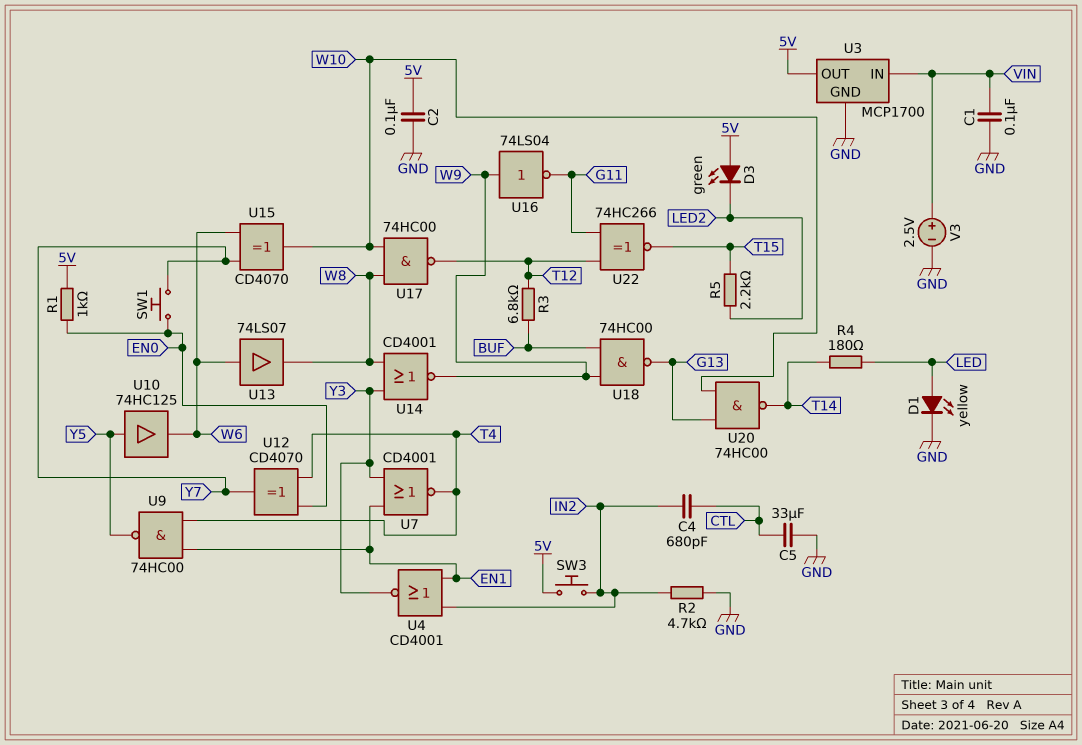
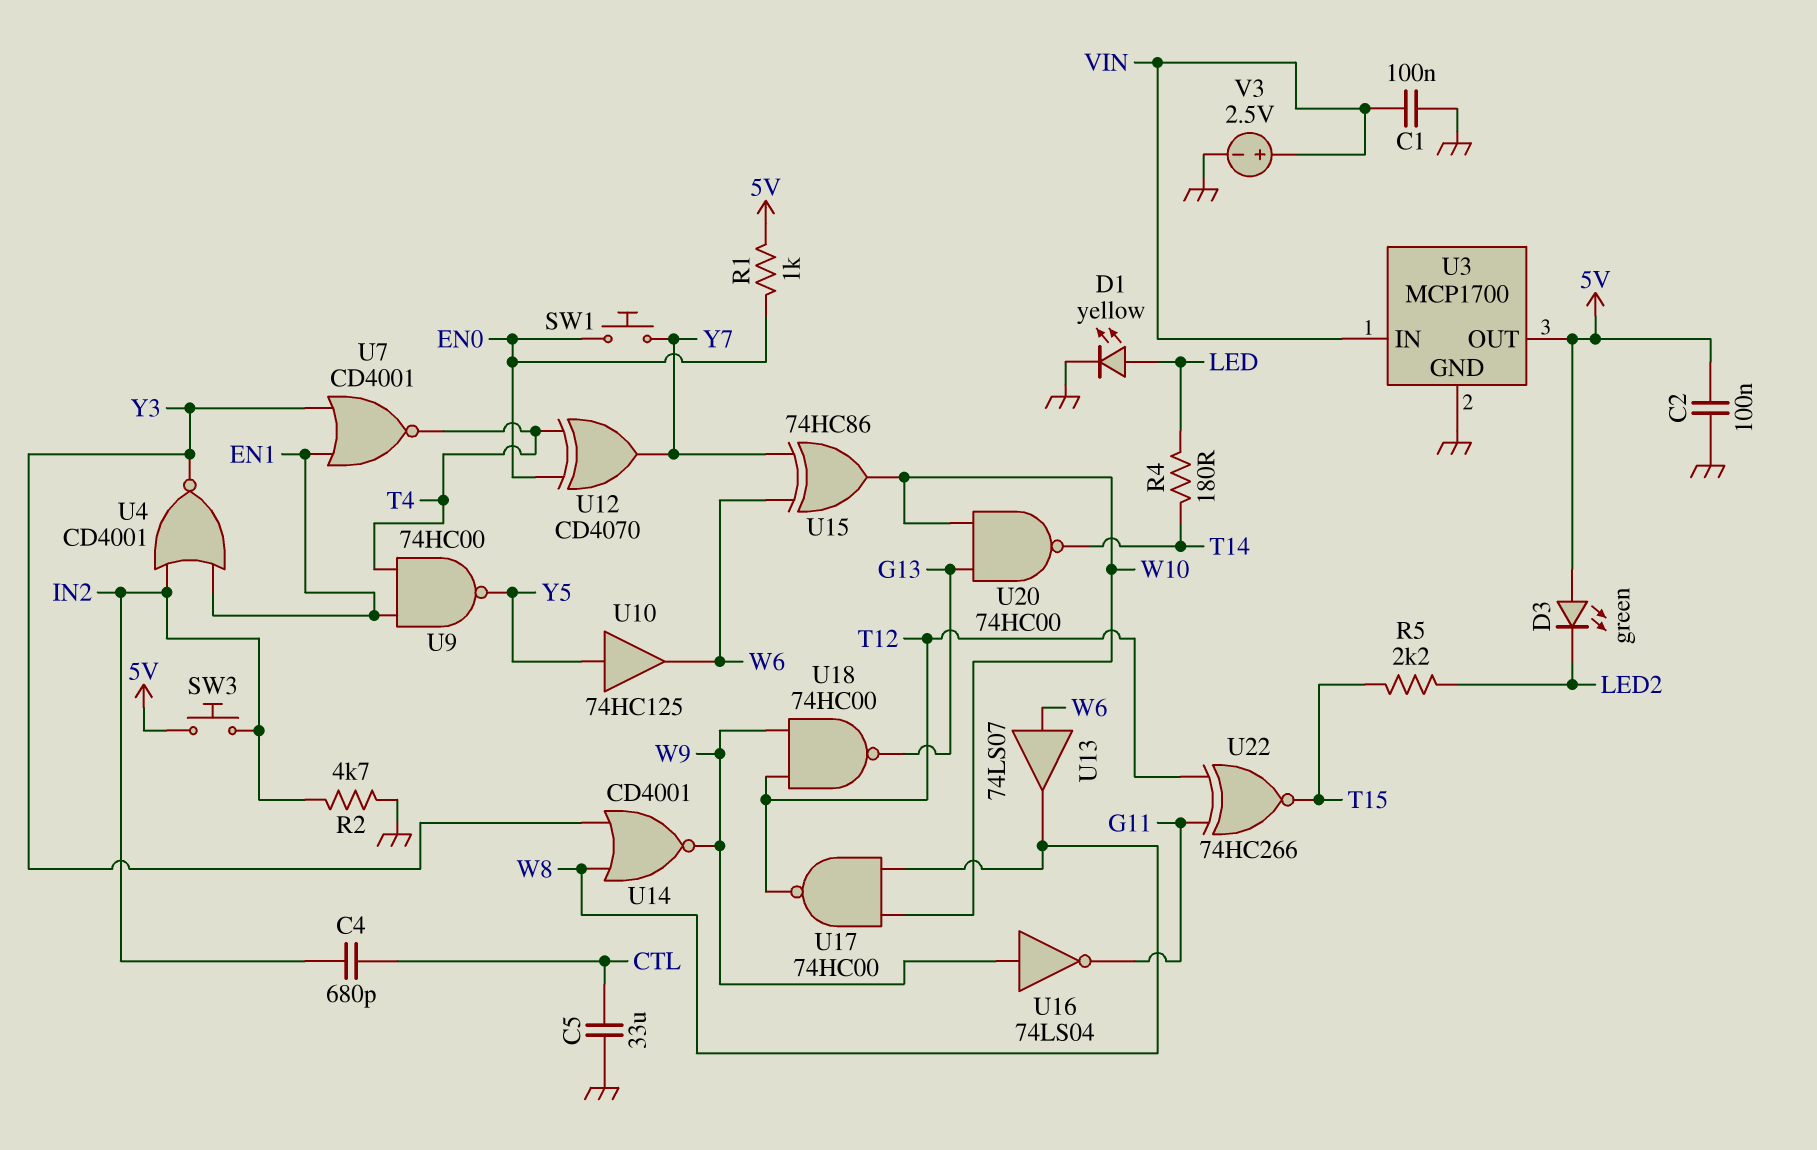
R3: 6.8k (BUF, T12) -> none
U15: XOR CD4070 (in W6, in Y7, out W10) -> XOR 74HC86 (in W6, in Y7, out W10)
U18: NAND 74HC00 (in BUF, in W9, out G13) -> NAND 74HC00 (in T12, in W9, out G13)

